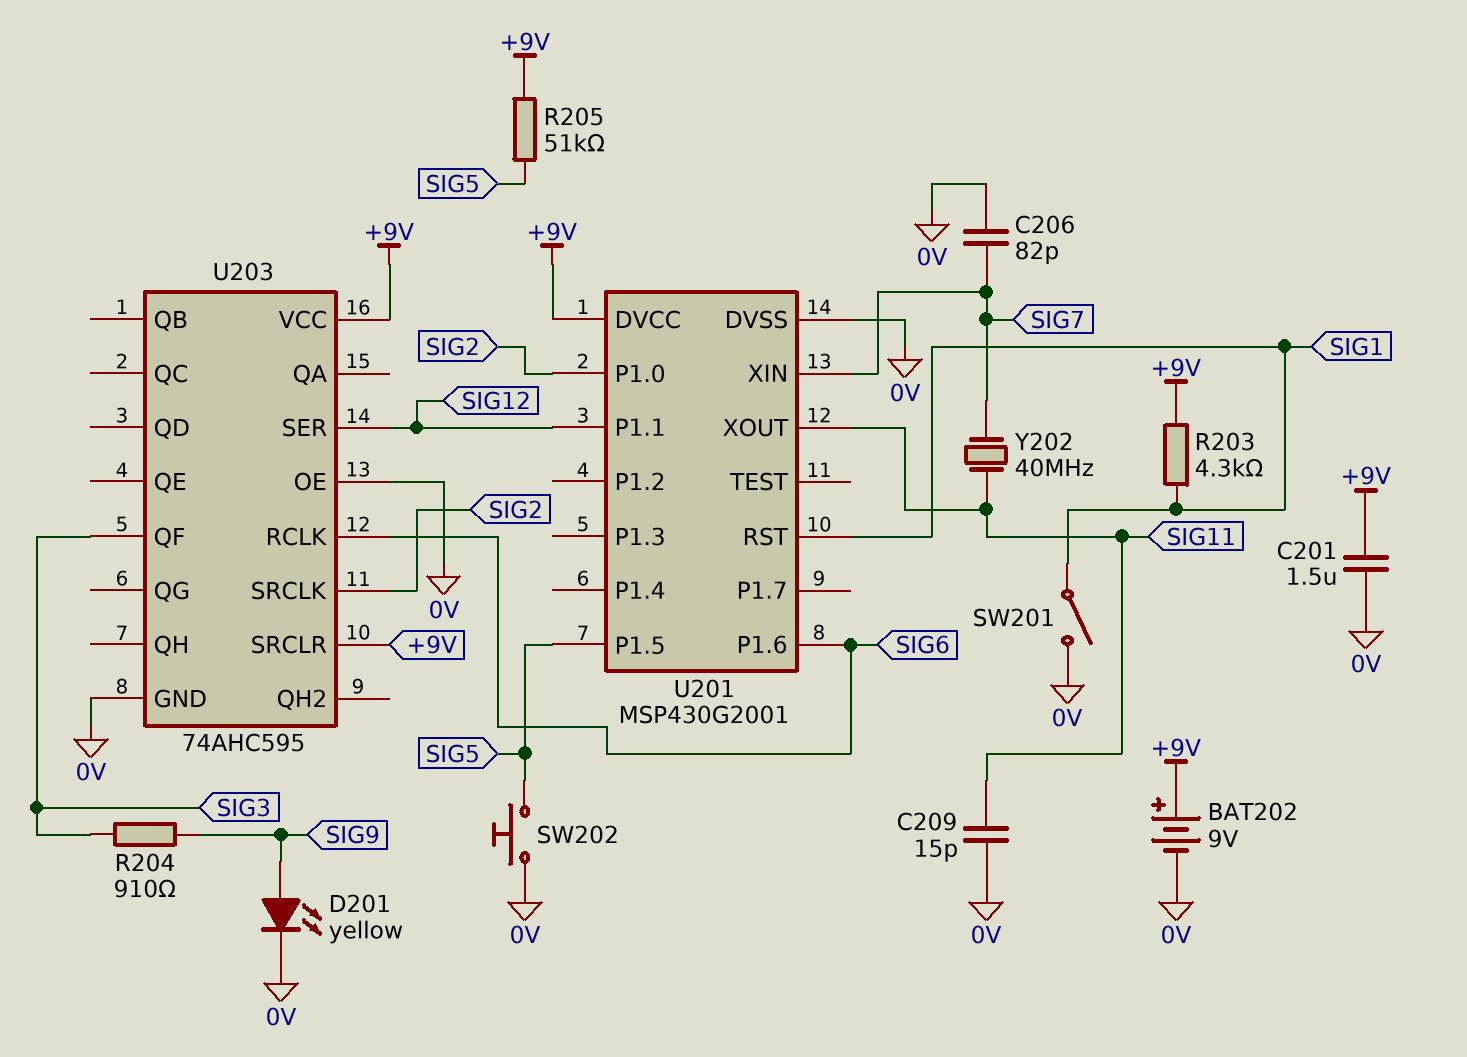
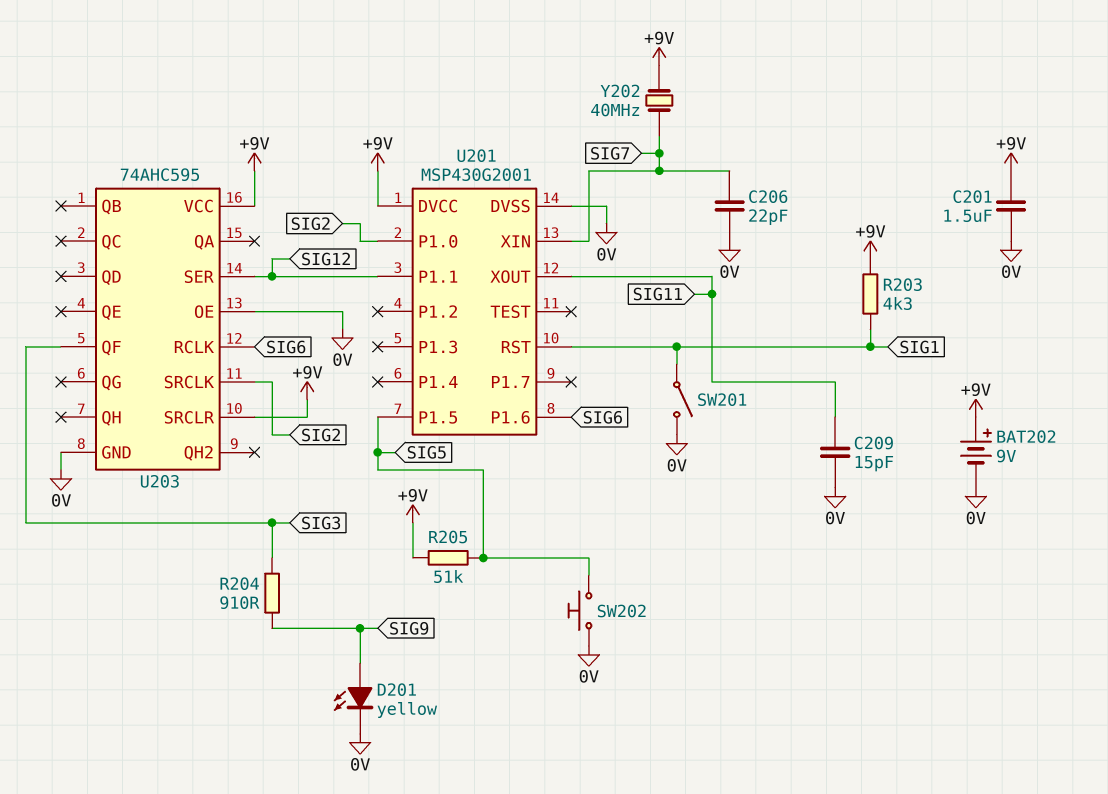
C206: 82pF (0V, SIG7) -> 22pF (0V, SIG7)
Y202: 40MHz (SIG7, SIG11) -> 40MHz (+9V, SIG7)

